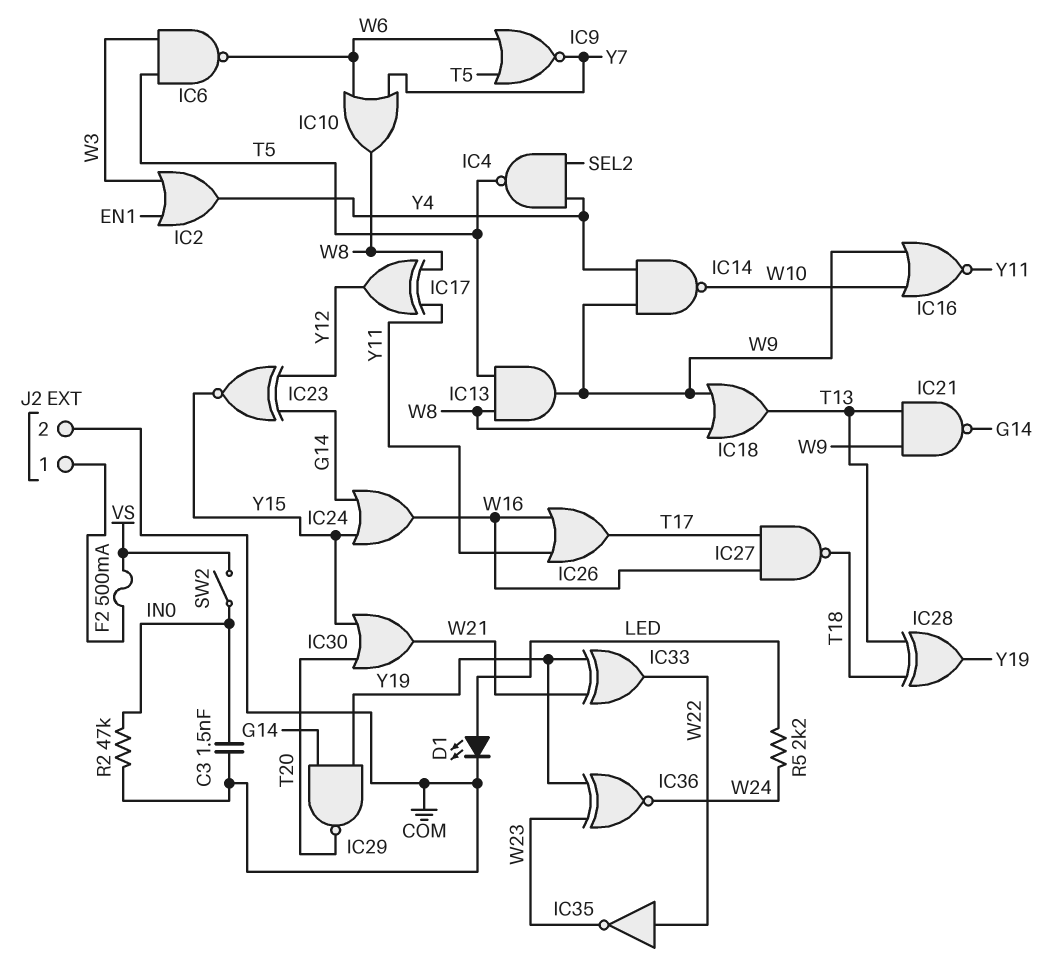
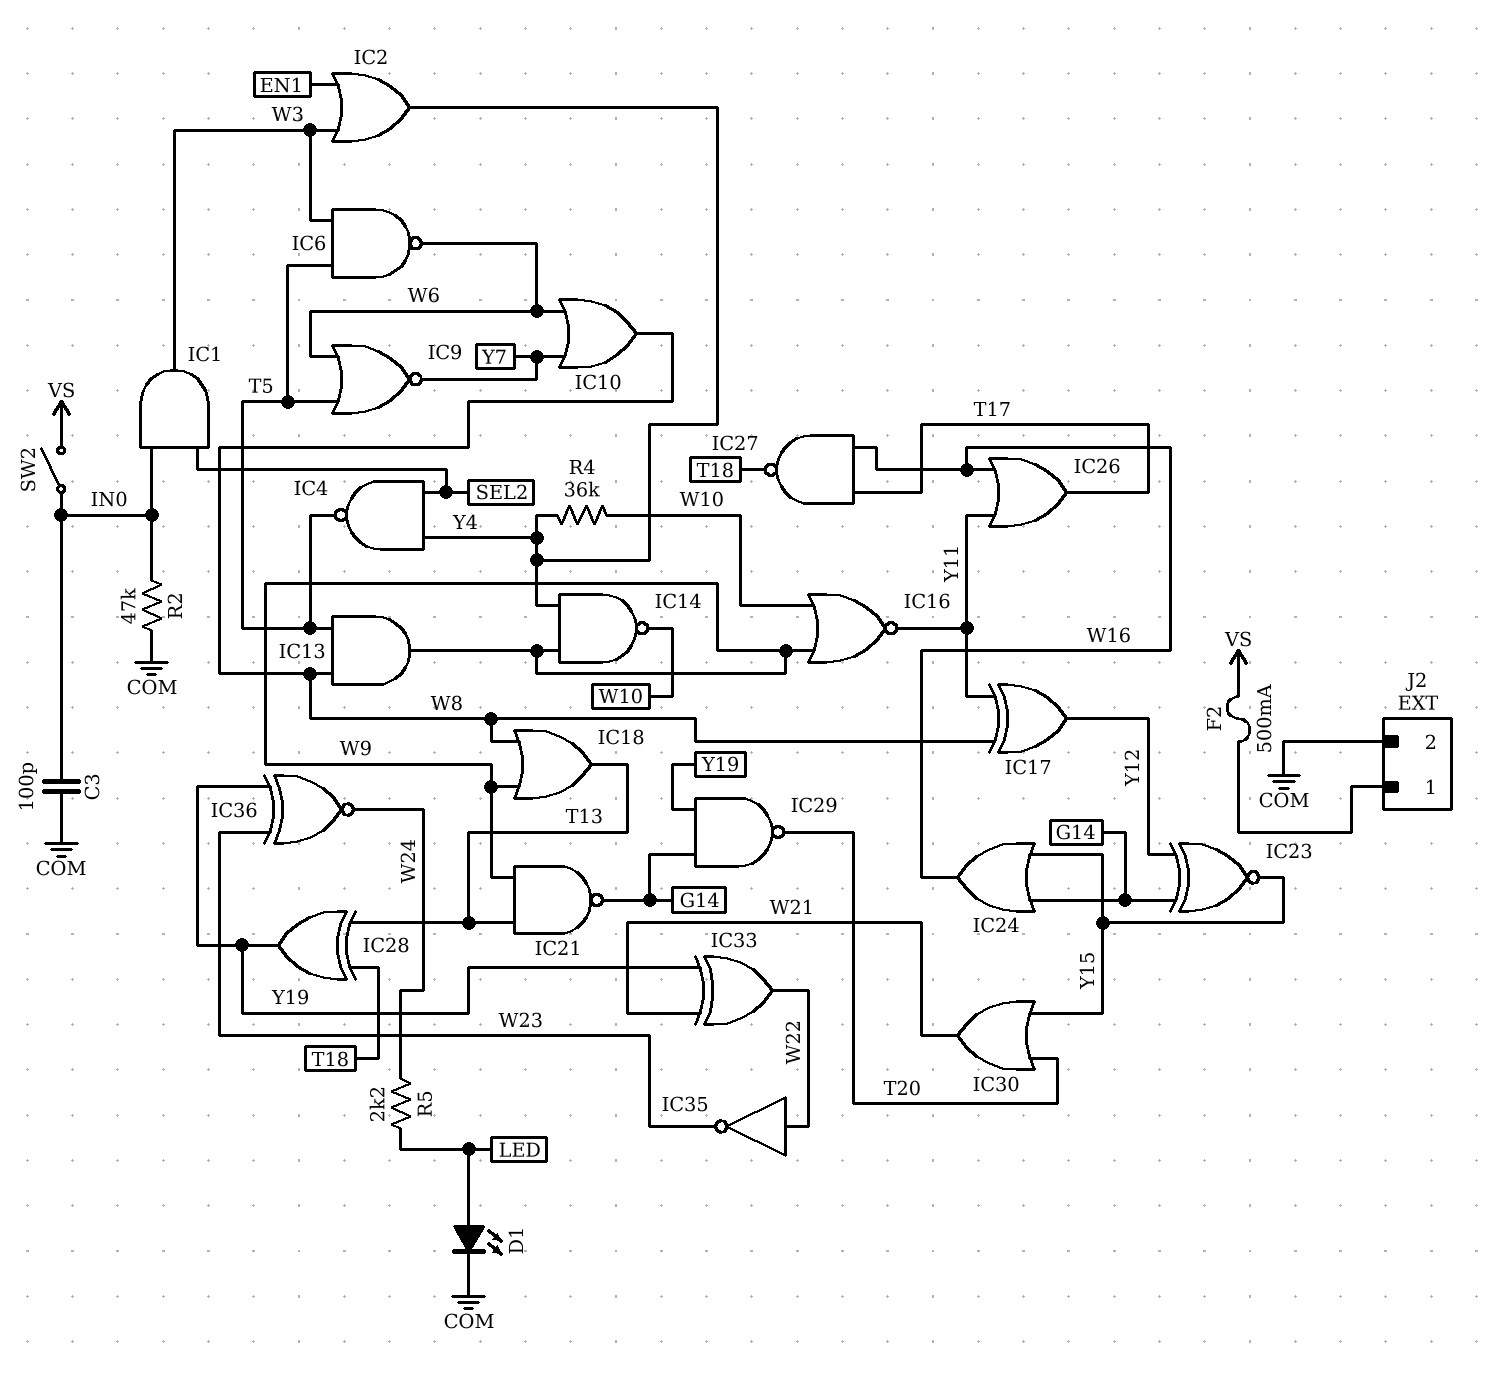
C3: 1.5nF (COM, IN0) -> 100pF (COM, IN0)
IC1: none -> AND (in IN0, in SEL2, out W3)
R4: none -> 36k (W10, Y4)

